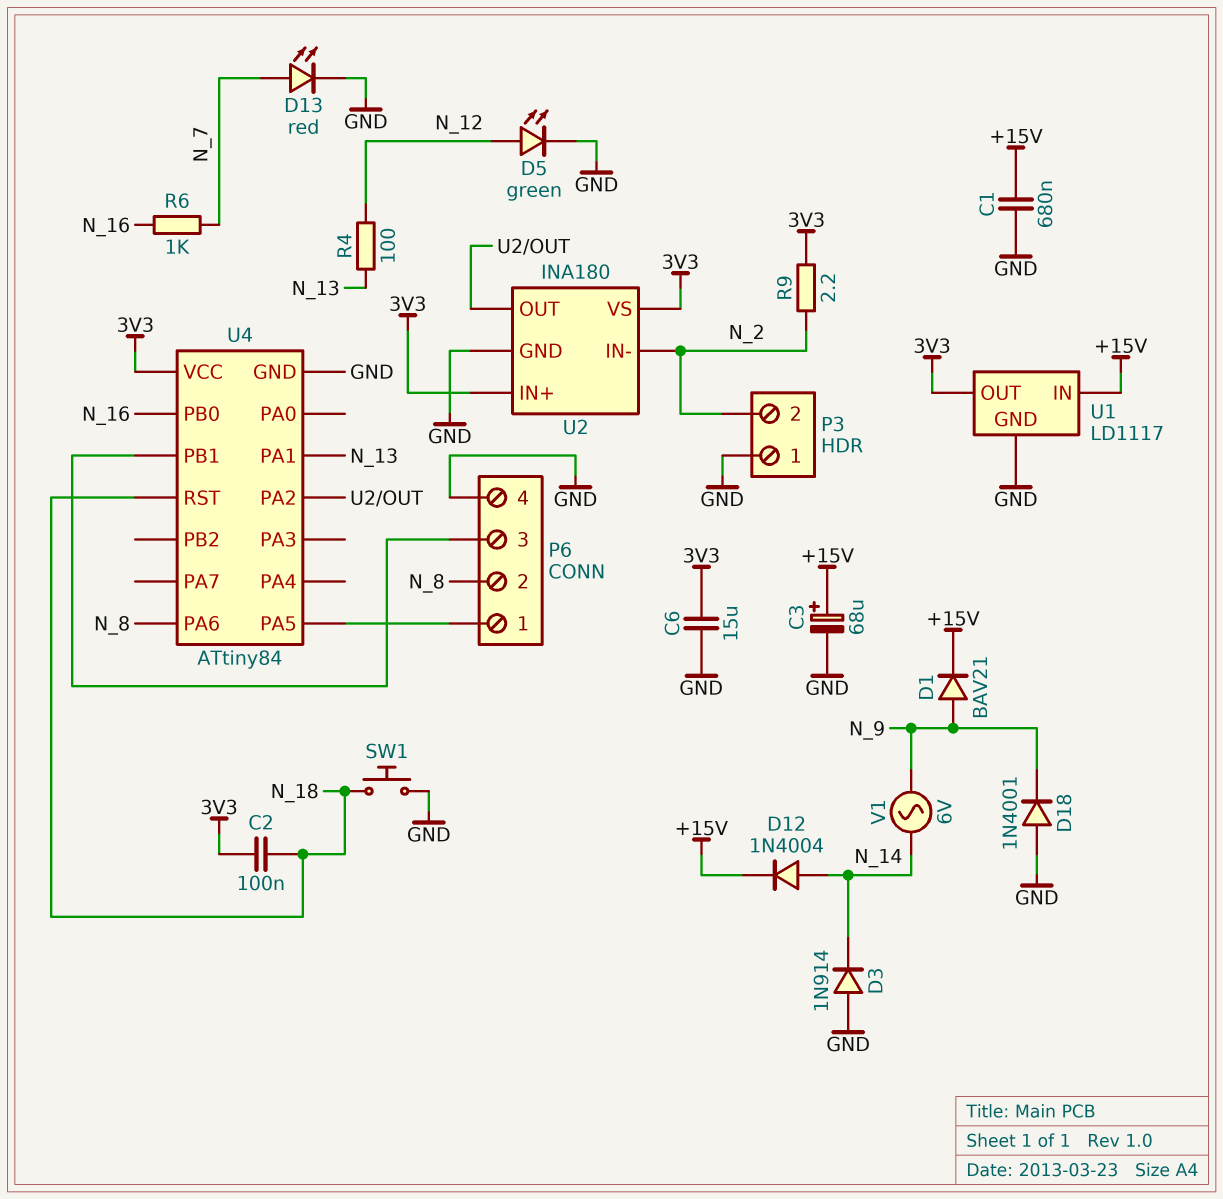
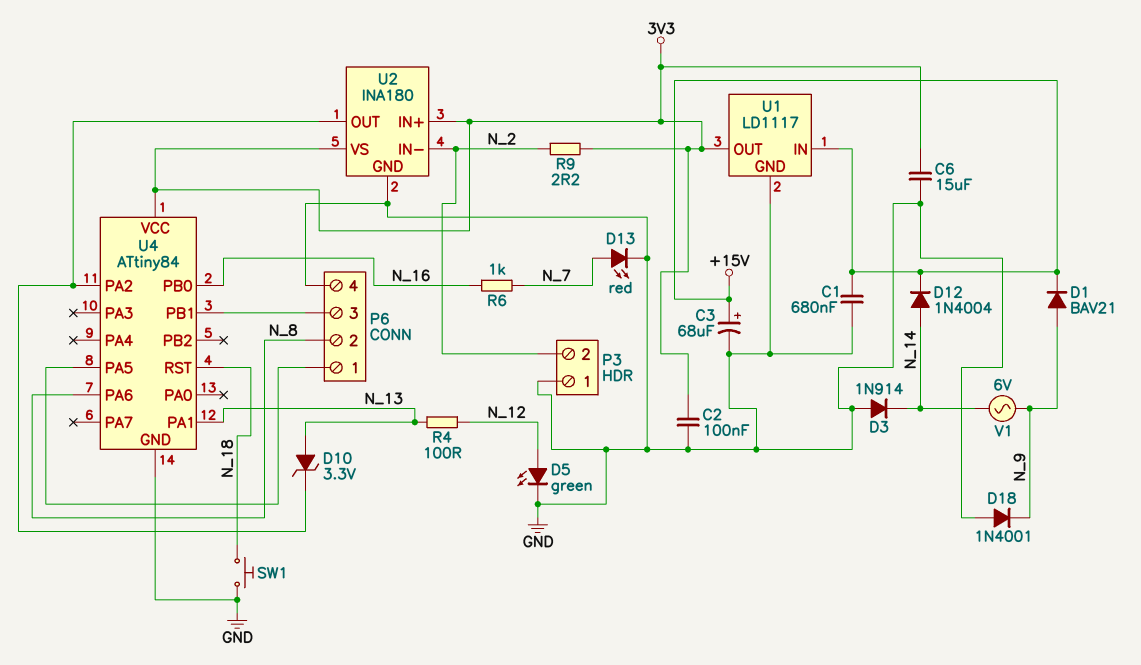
C2: 100nF (3V3, N_18) -> 100nF (3V3, GND)
D10: none -> zener 3.3V (A N_13, K U2/OUT)

